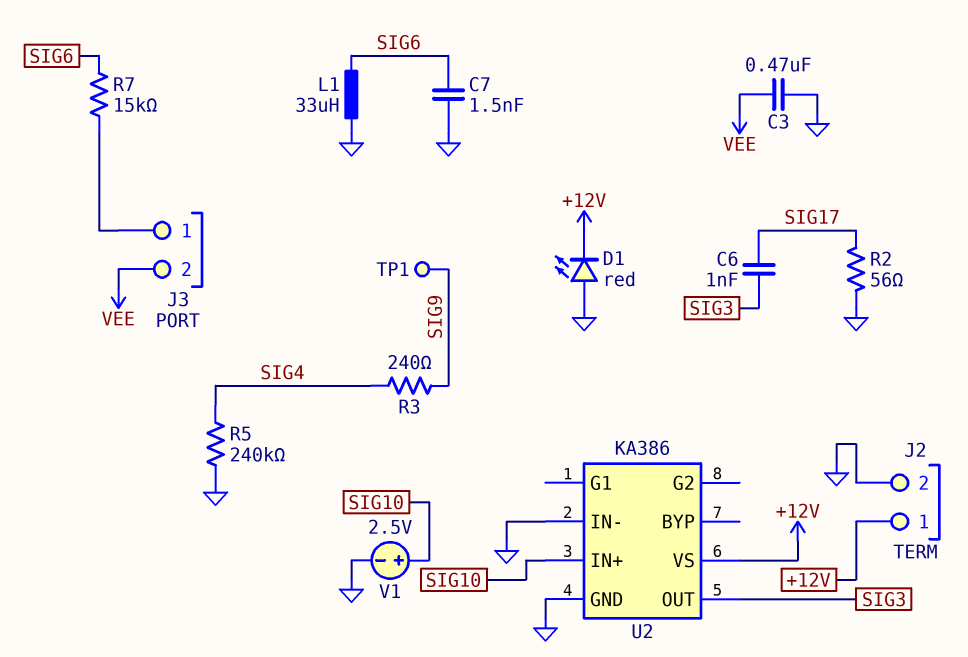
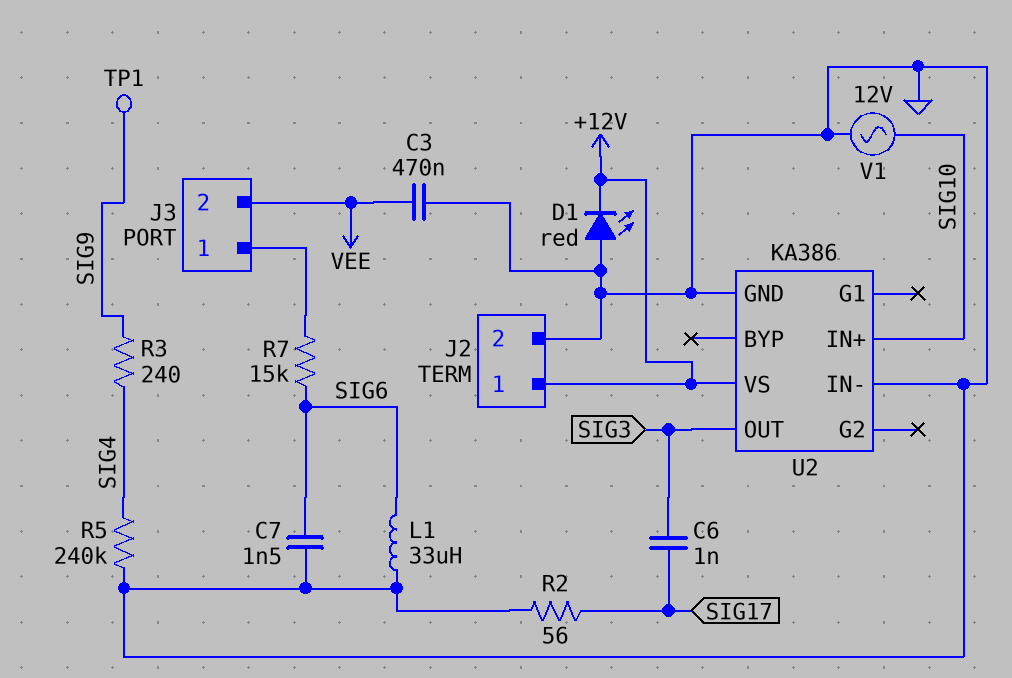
V1: 2.5V (plus SIG10, minus GND) -> AC 12V (GND, SIG10)

